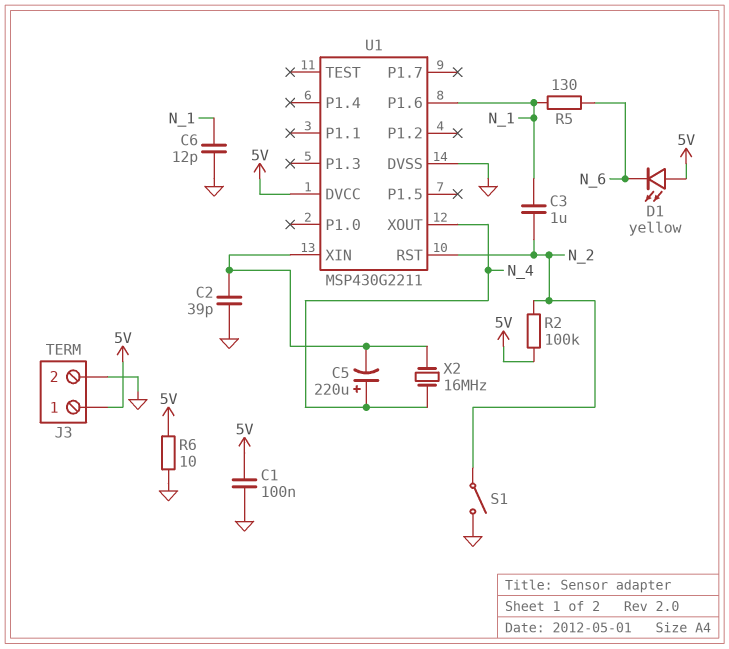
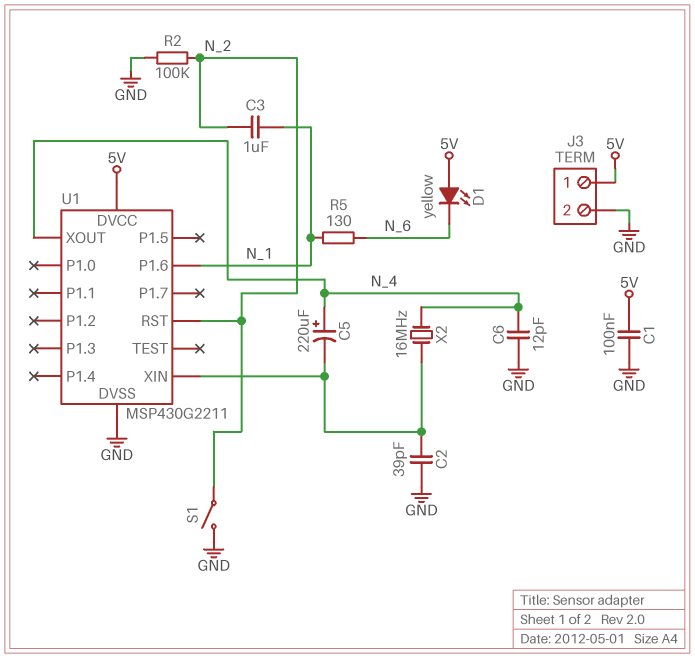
C6: 12pF (GND, N_1) -> 12pF (GND, N_4)
R2: 100k (5V, N_2) -> 100k (GND, N_2)
R6: 10 (5V, GND) -> none

